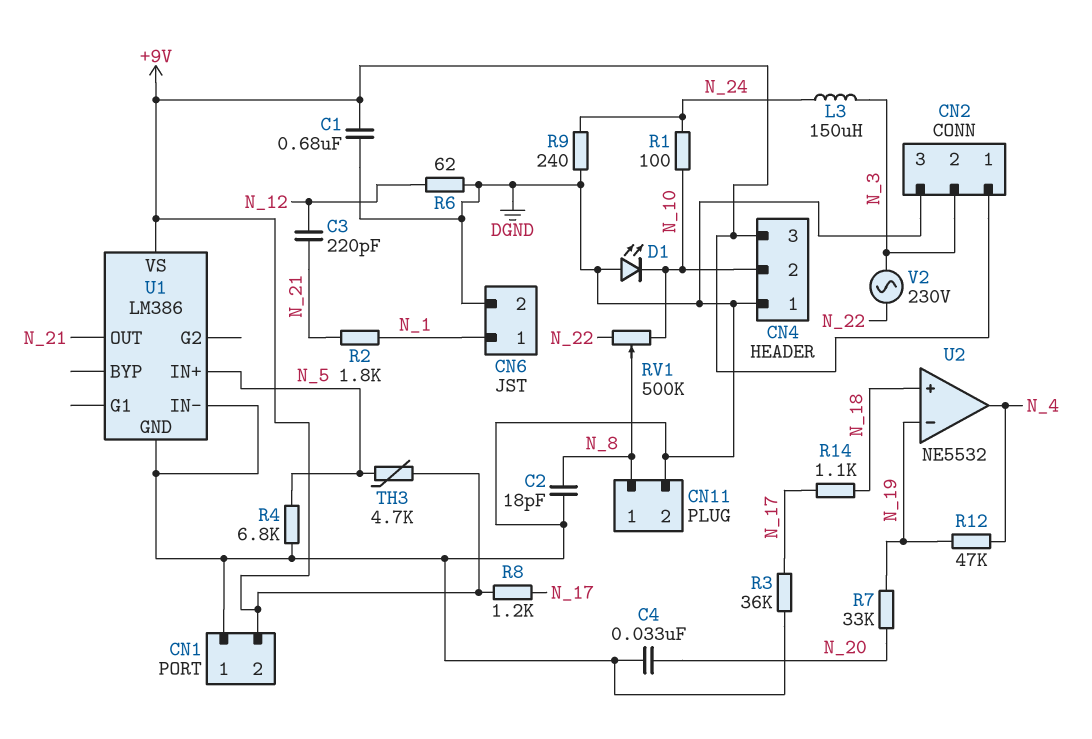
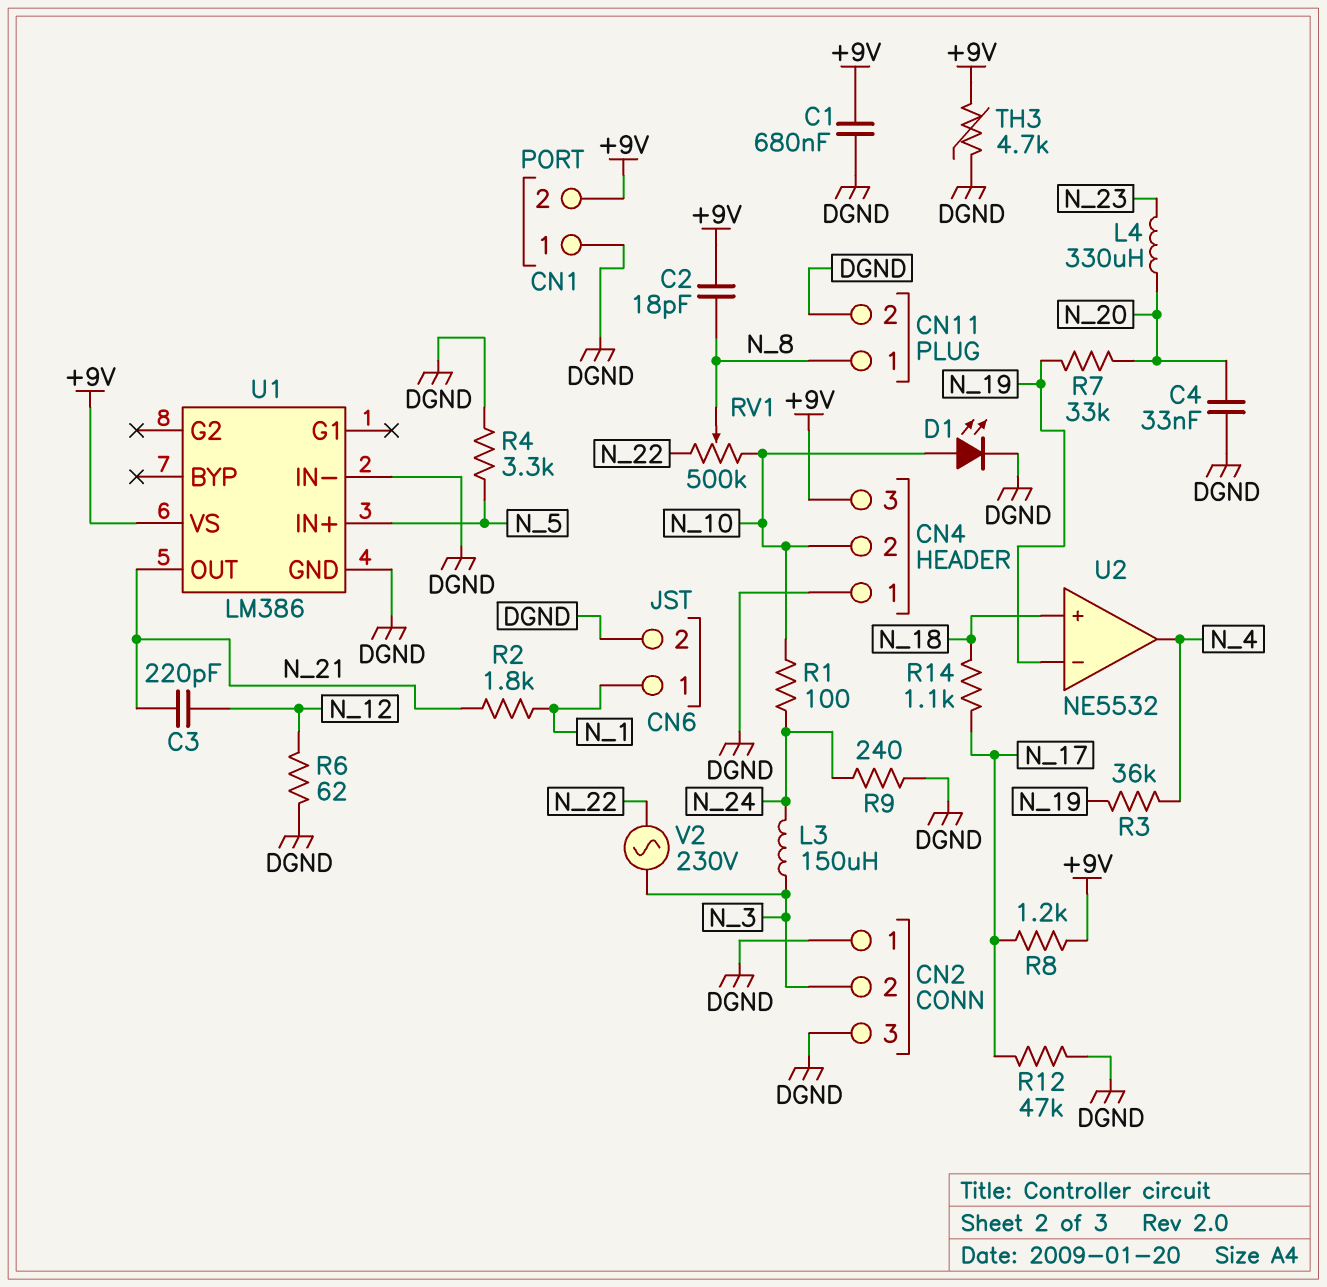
C2: 18pF (DGND, N_8) -> 18pF (+9V, N_8)
CN2 pin 1: +9V -> DGND
D1: LED (A DGND, K N_10) -> LED (A N_10, K DGND)
L4: none -> 330uH (N_20, N_23)
R3: 36k (DGND, N_17) -> 36k (N_4, N_19)
R4: 6.8k (DGND, N_5) -> 3.3k (DGND, N_5)
R12: 47k (N_4, N_19) -> 47k (DGND, N_17)
TH3: 4.7k (+9V, N_5) -> 4.7k (+9V, DGND)

